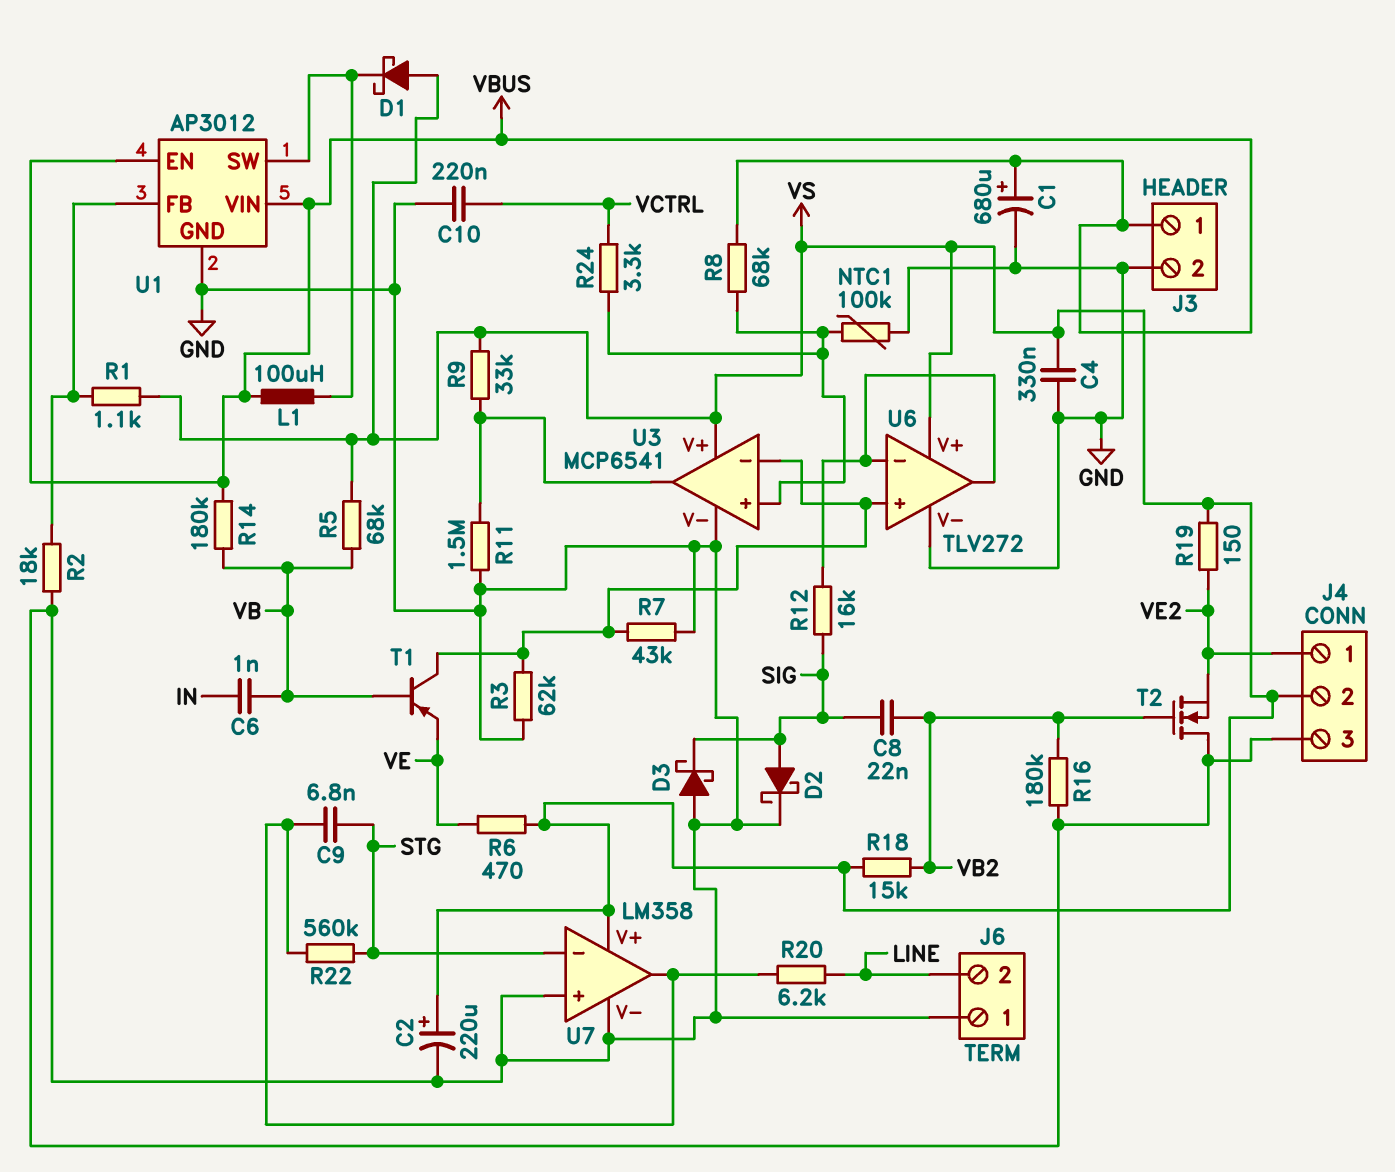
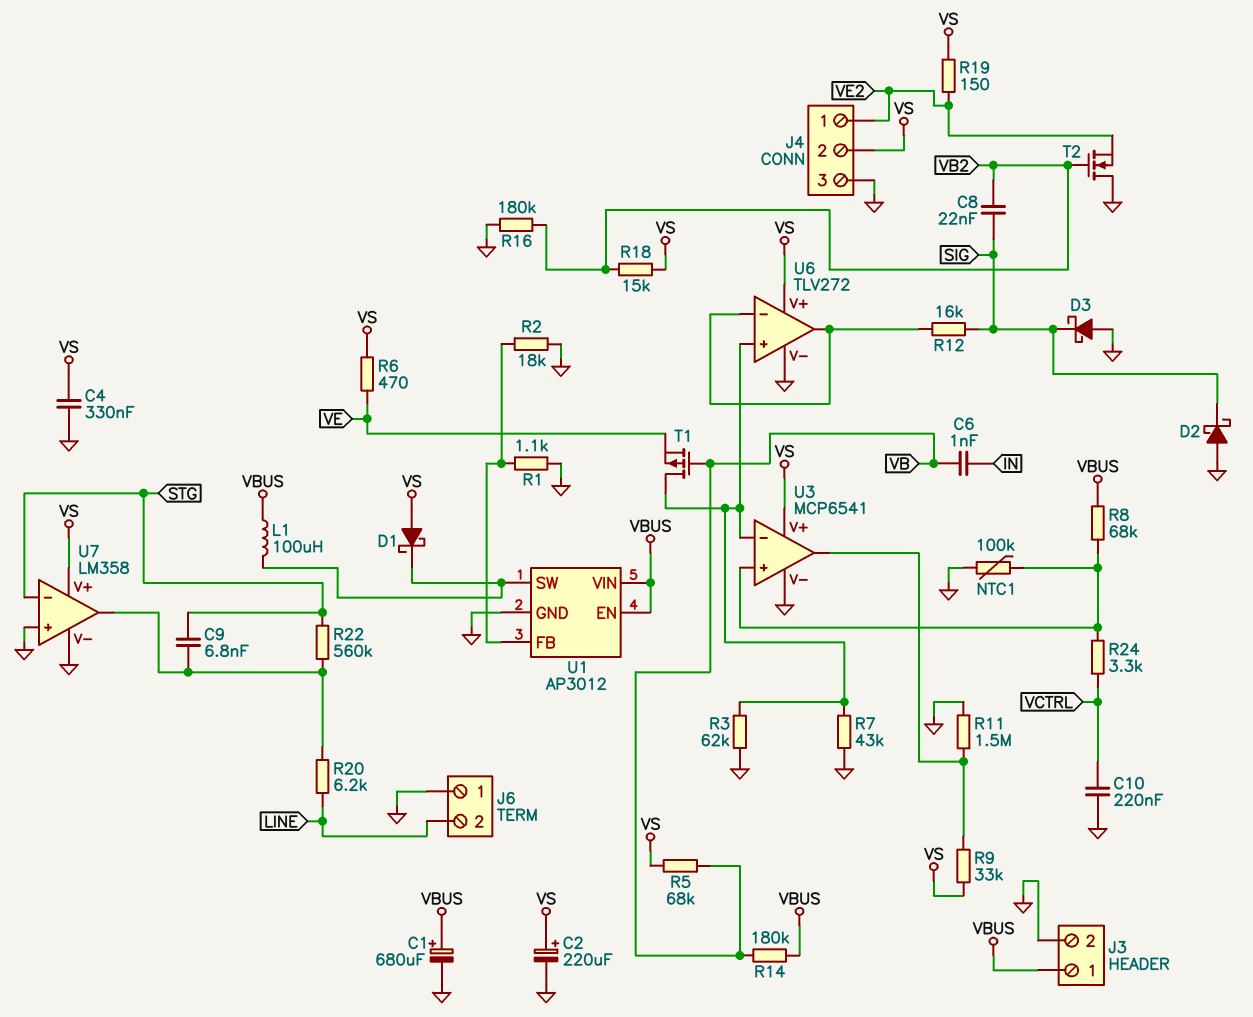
D2: schottky (A SIG, K GND) -> schottky (A GND, K SIG)
R1: 1.1k (U1/FB, VS) -> 1.1k (GND, U1/FB)
T1: PNP (B VB, C U3/in-, E VE) -> PMOS (G VB, D U3/in-, S VE)

